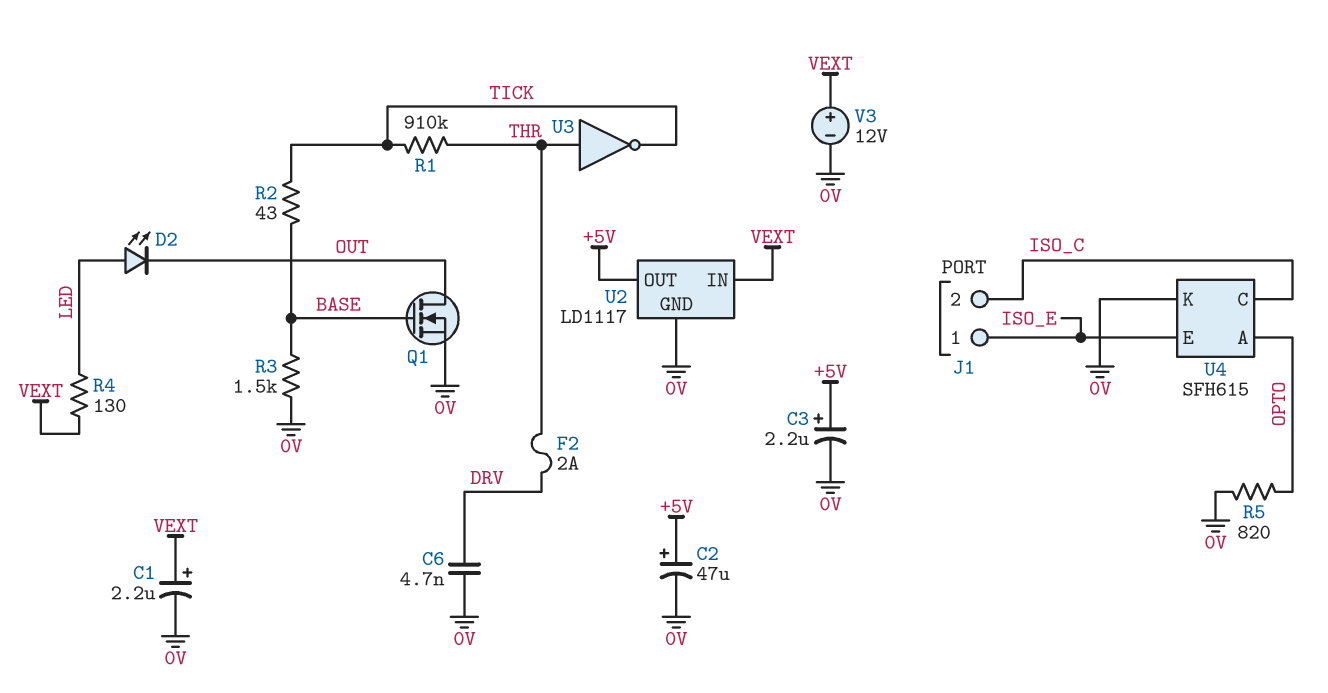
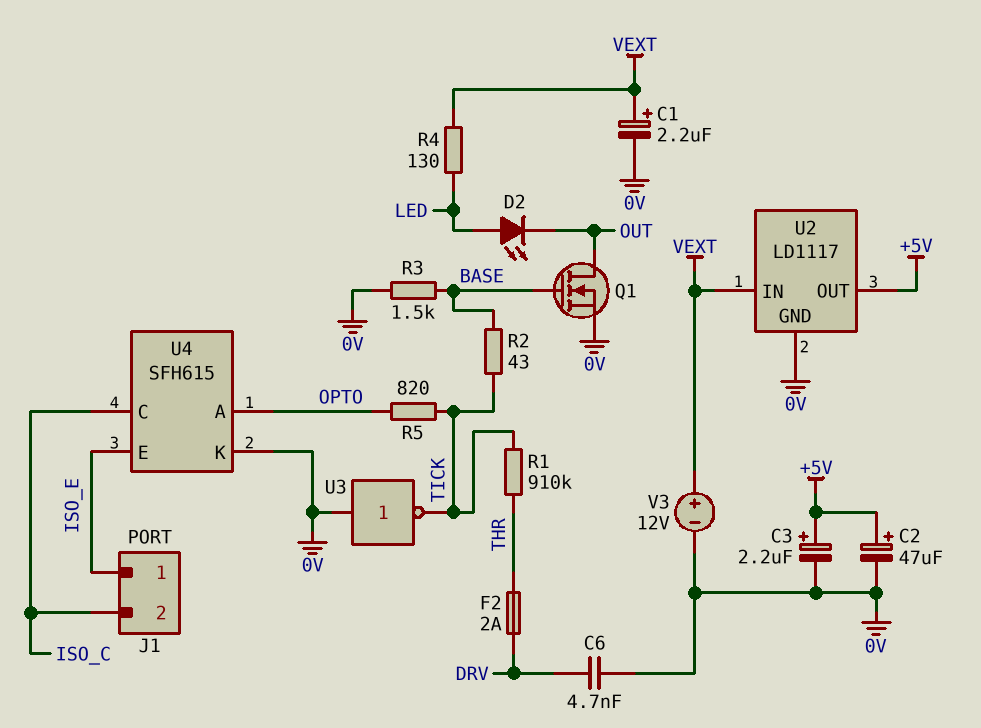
R5: 820 (0V, OPTO) -> 820 (OPTO, TICK)
U3: NOT (in THR, out TICK) -> NOT (in 0V, out TICK)

